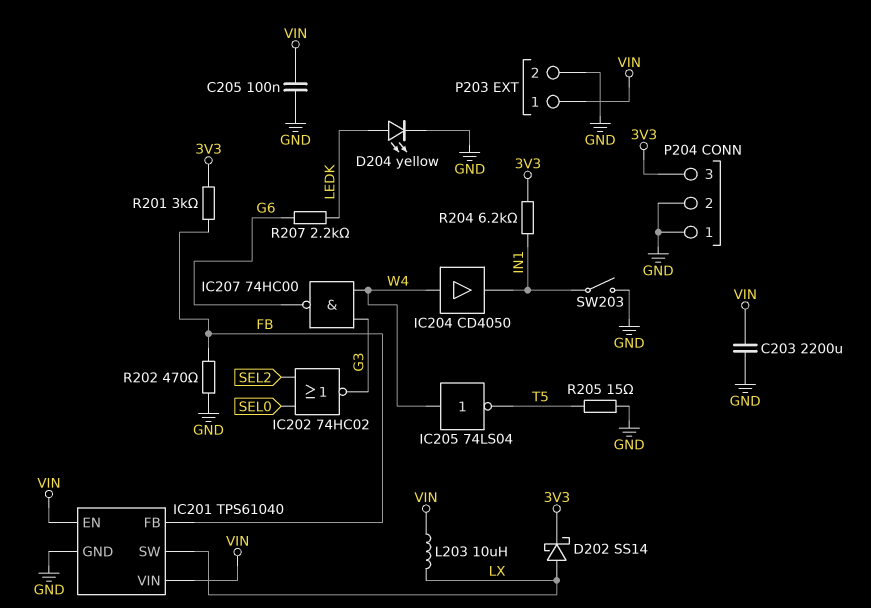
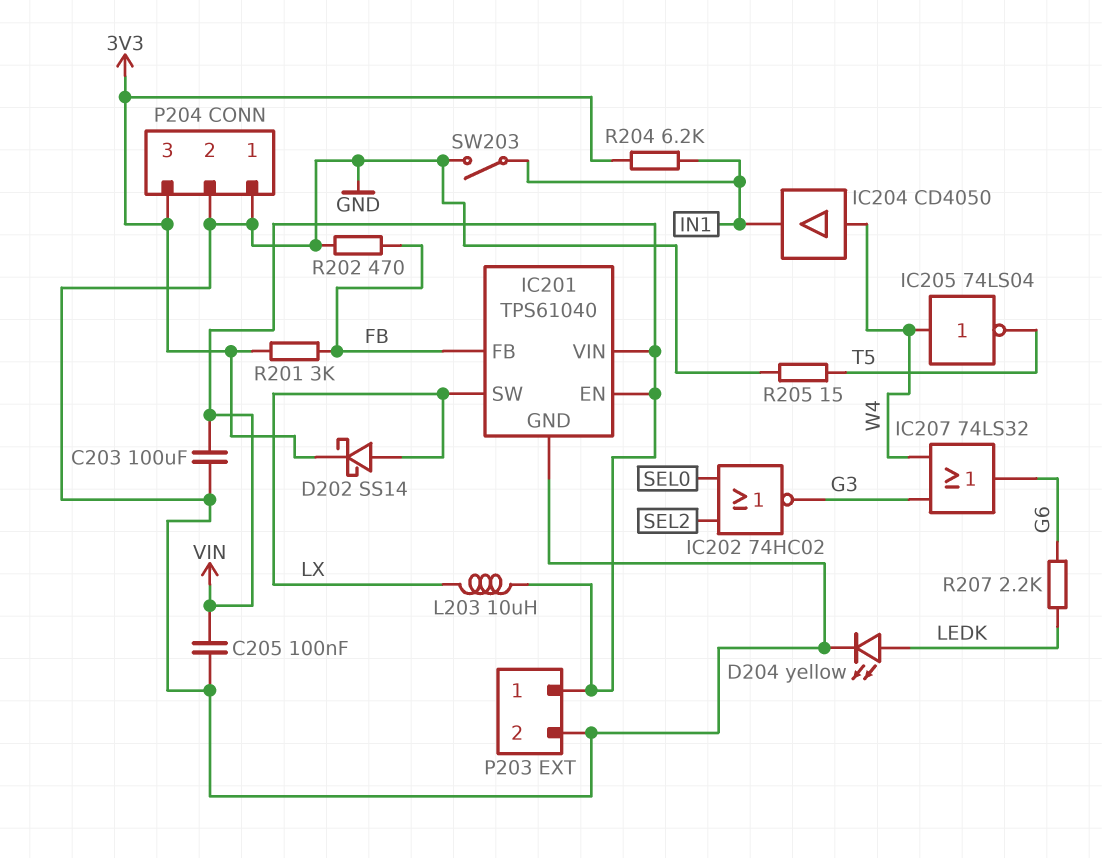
C203: 2200uF (GND, VIN) -> 100uF (GND, VIN)
IC207: NAND 74HC00 (in G3, in W4, out G6) -> OR 74LS32 (in G3, in W4, out G6)

